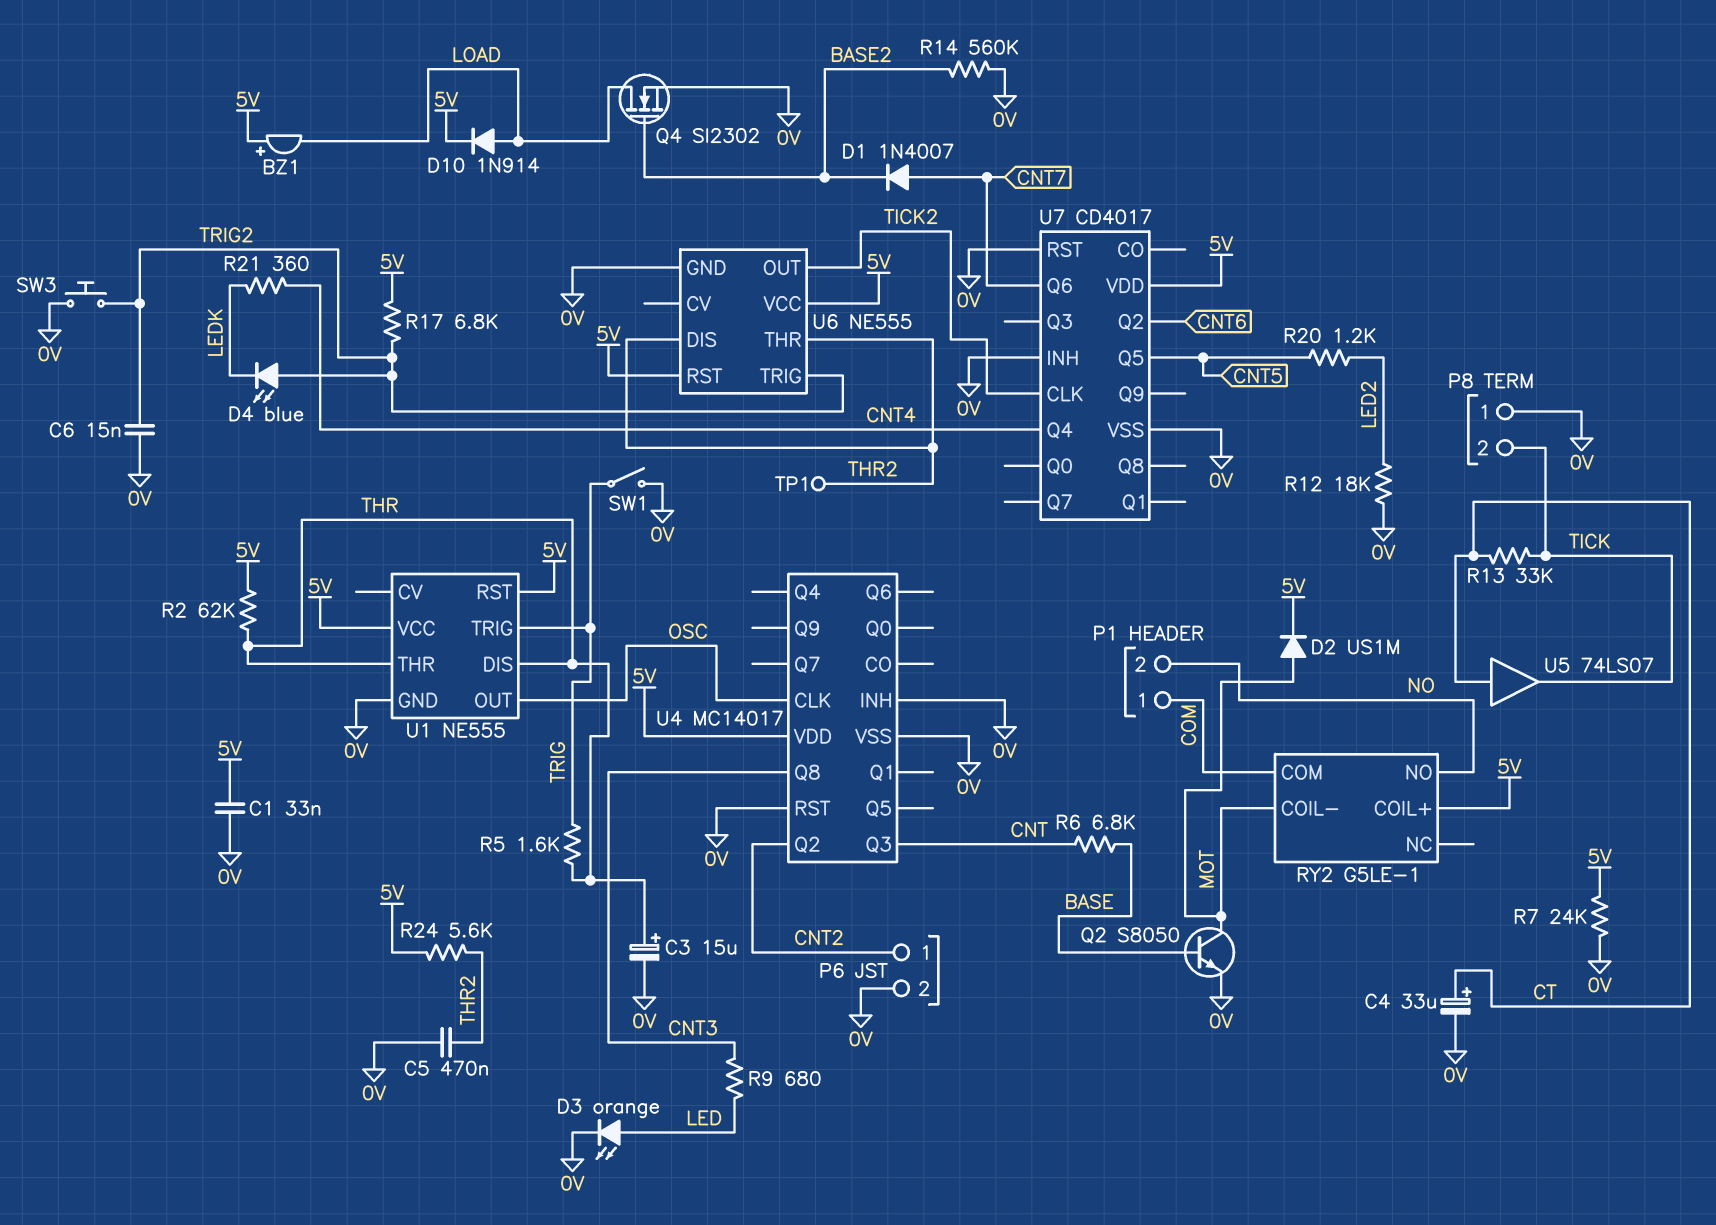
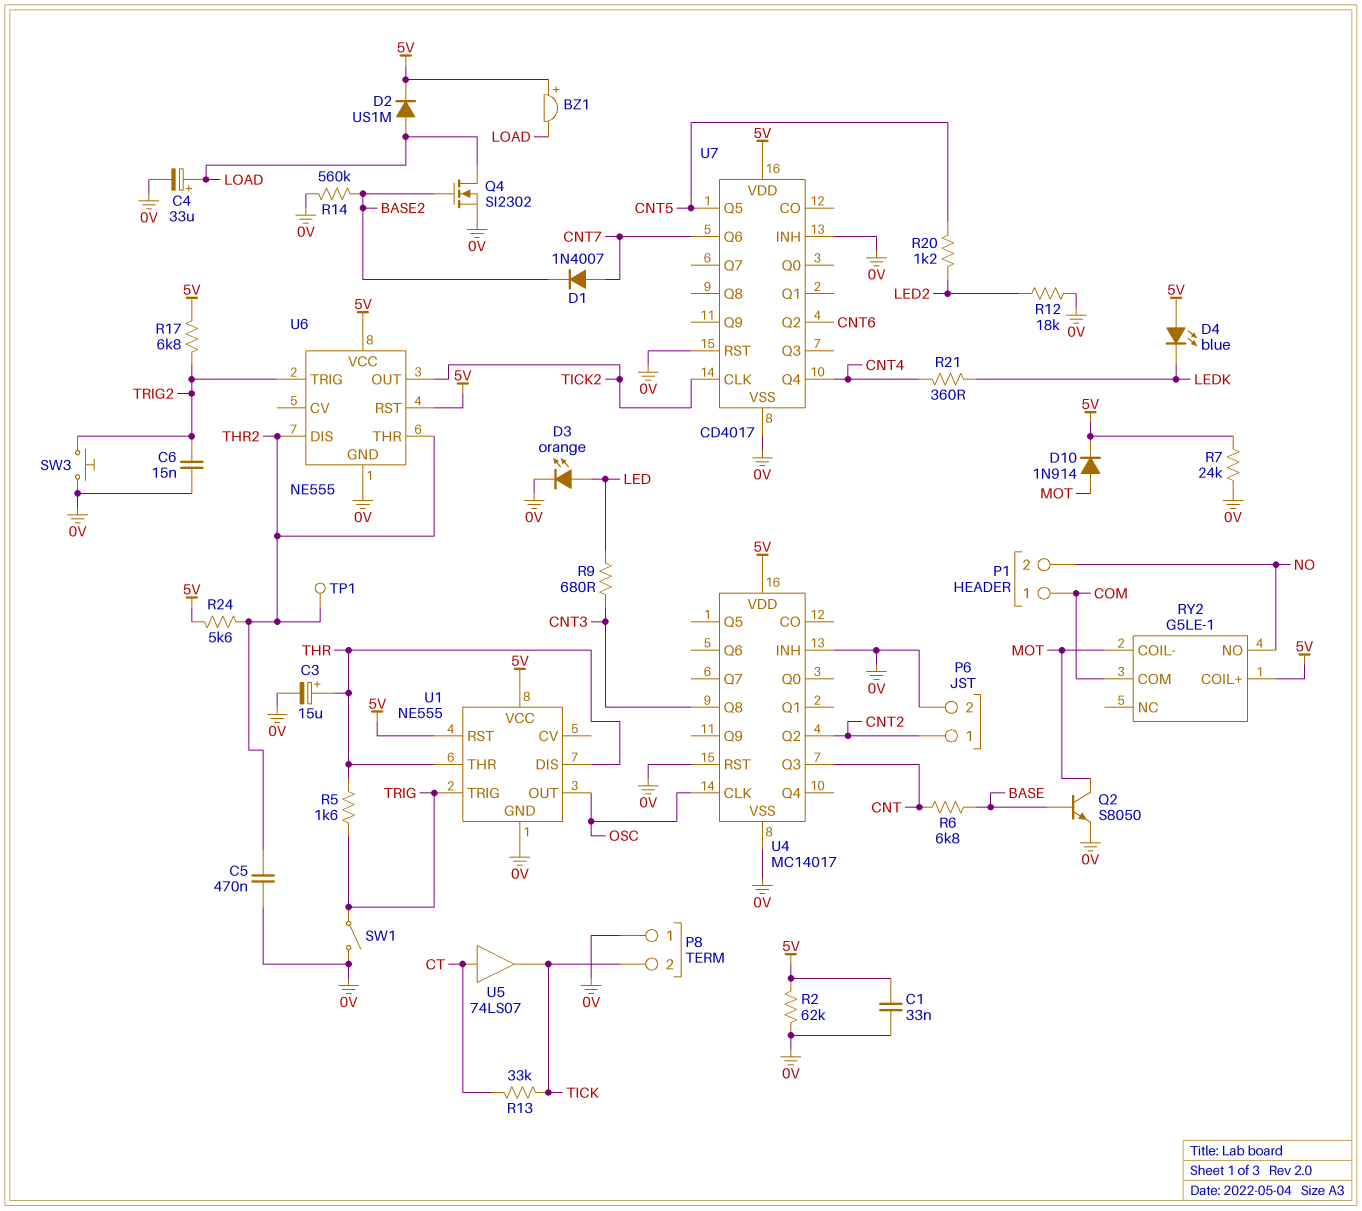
C4: 33uF (plus CT, minus 0V) -> 33uF (plus LOAD, minus 0V)
D2: diode US1M (A MOT, K 5V) -> diode US1M (A LOAD, K 5V)
D4: LED blue (A TRIG2, K LEDK) -> LED blue (A 5V, K LEDK)
D10: diode 1N914 (A LOAD, K 5V) -> diode 1N914 (A MOT, K 5V)
R2: 62k (5V, THR) -> 62k (0V, 5V)

